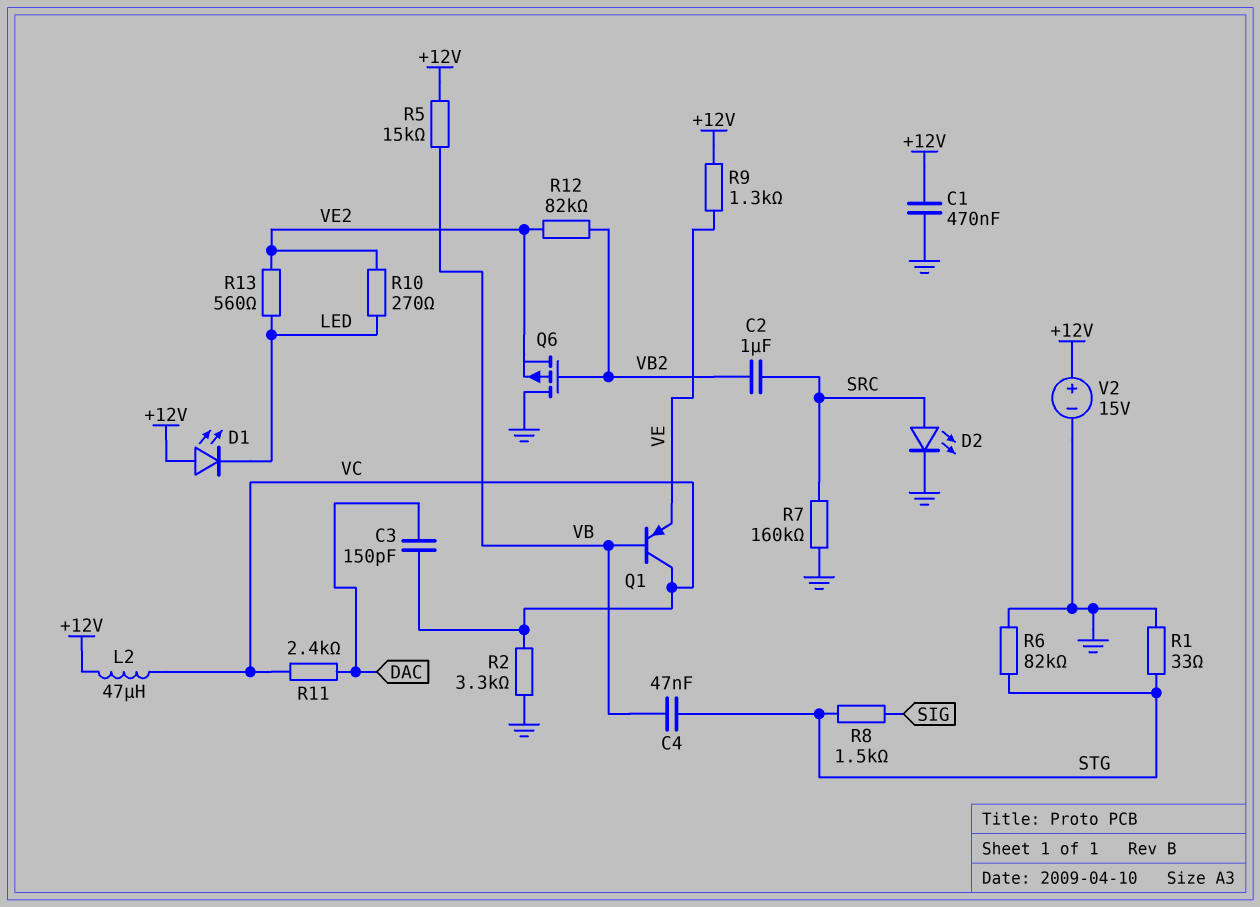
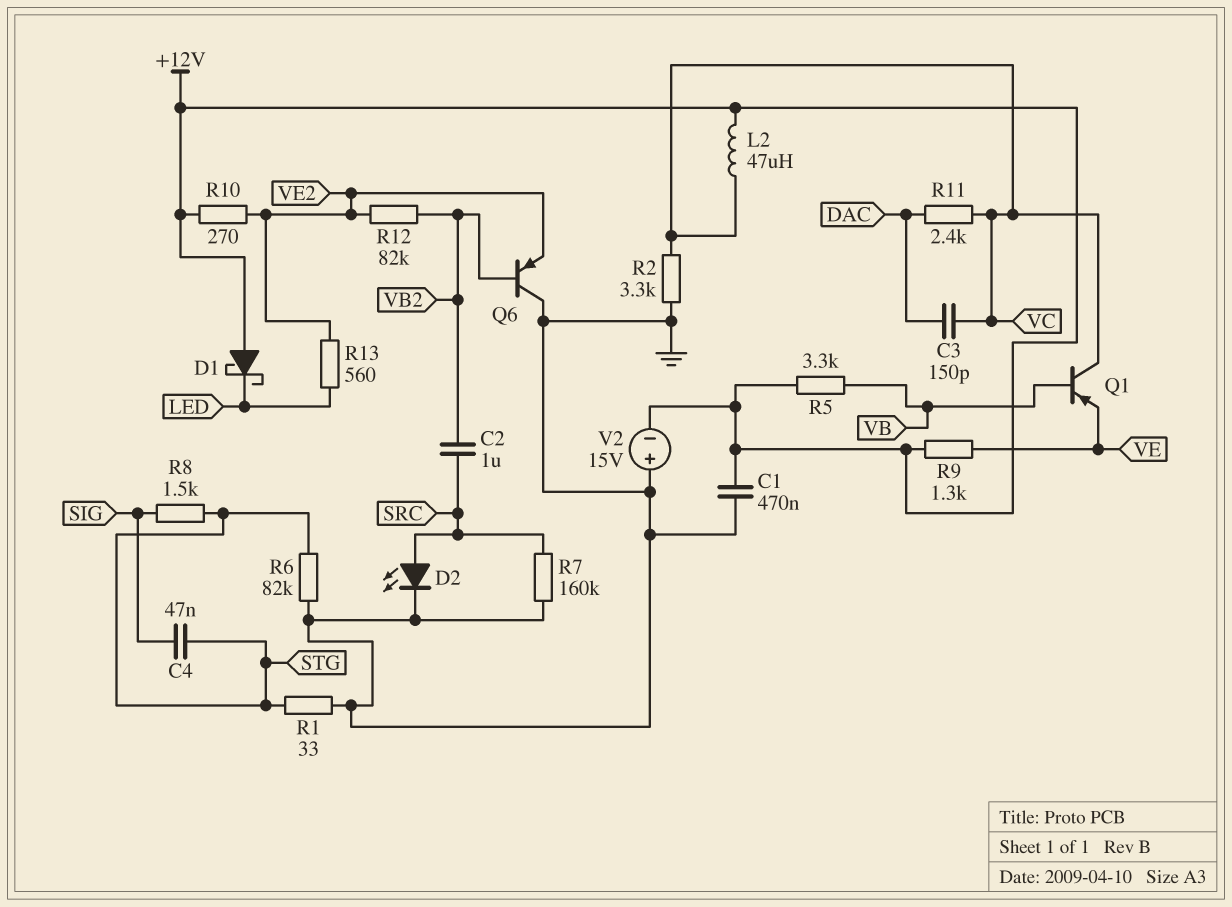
C4: 47nF (STG, VB) -> 47nF (SIG, STG)
D1: LED (A +12V, K LED) -> schottky (A +12V, K LED)
Q6: PMOS (G VB2, D GND, S VE2) -> PNP (B VB2, C GND, E VE2)
R5: 15k (+12V, VB) -> 3.3k (+12V, VB)
R10: 270 (LED, VE2) -> 270 (+12V, VE2)
V2: 15V (plus +12V, minus GND) -> 15V (plus GND, minus +12V)

